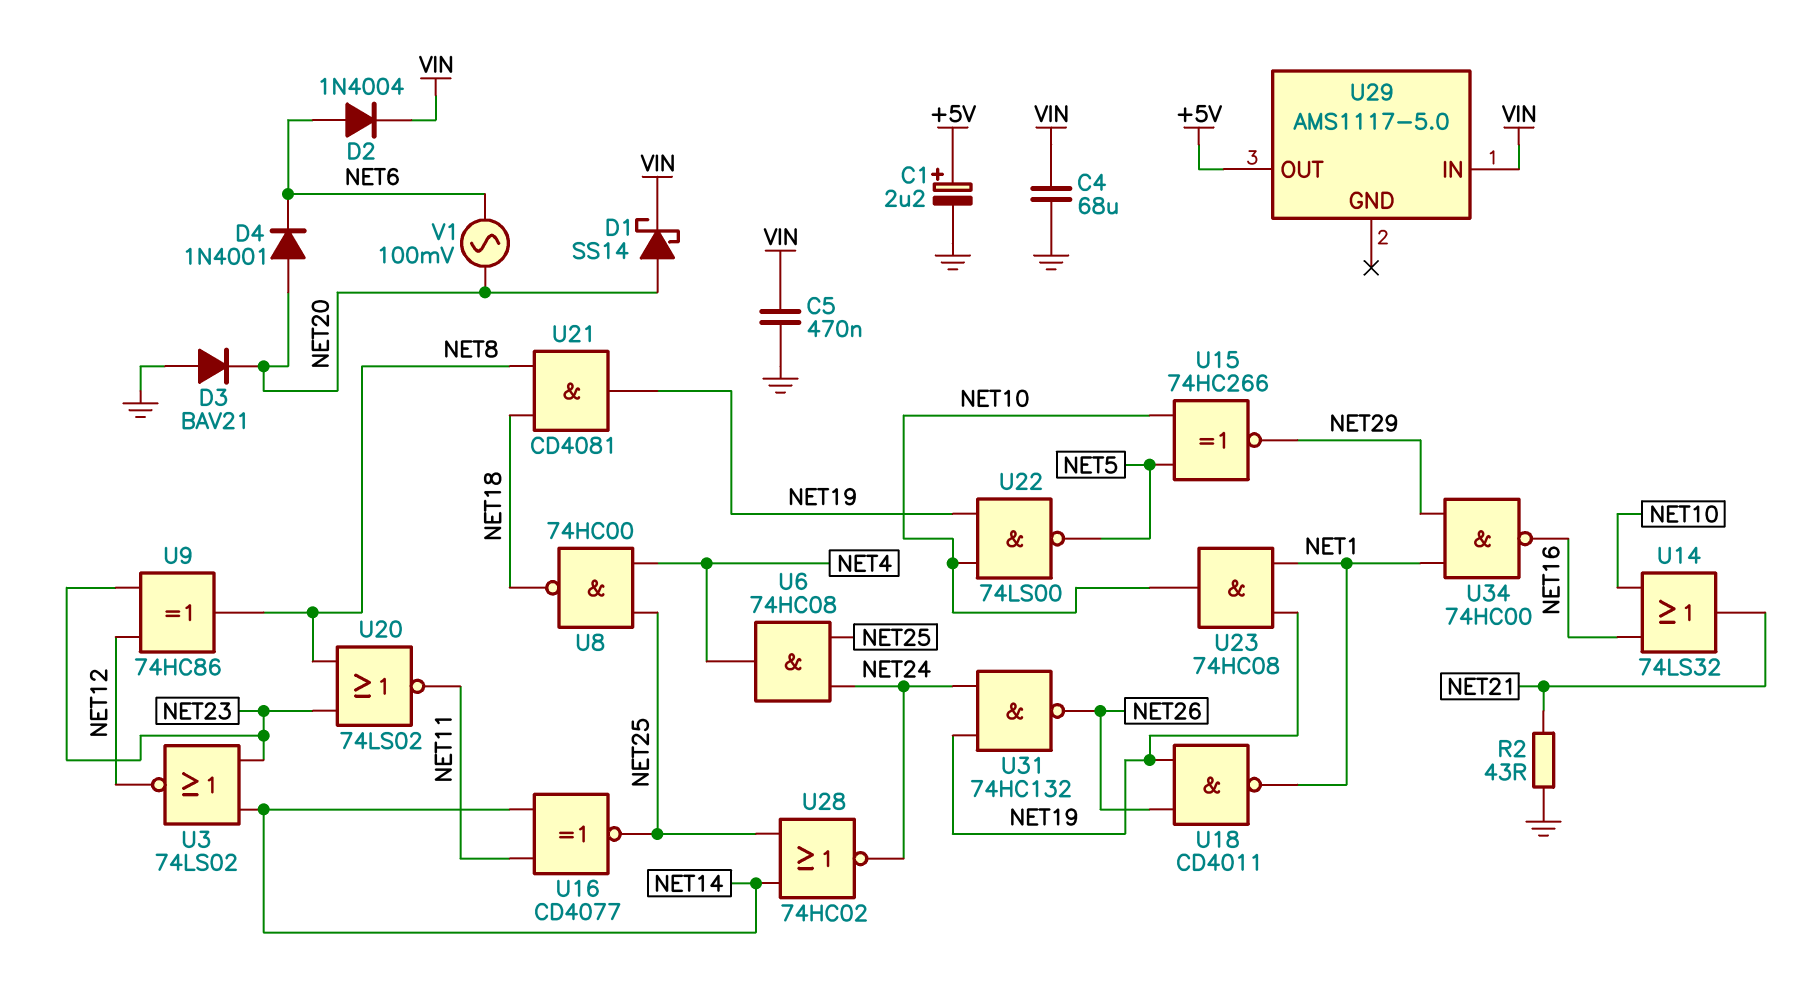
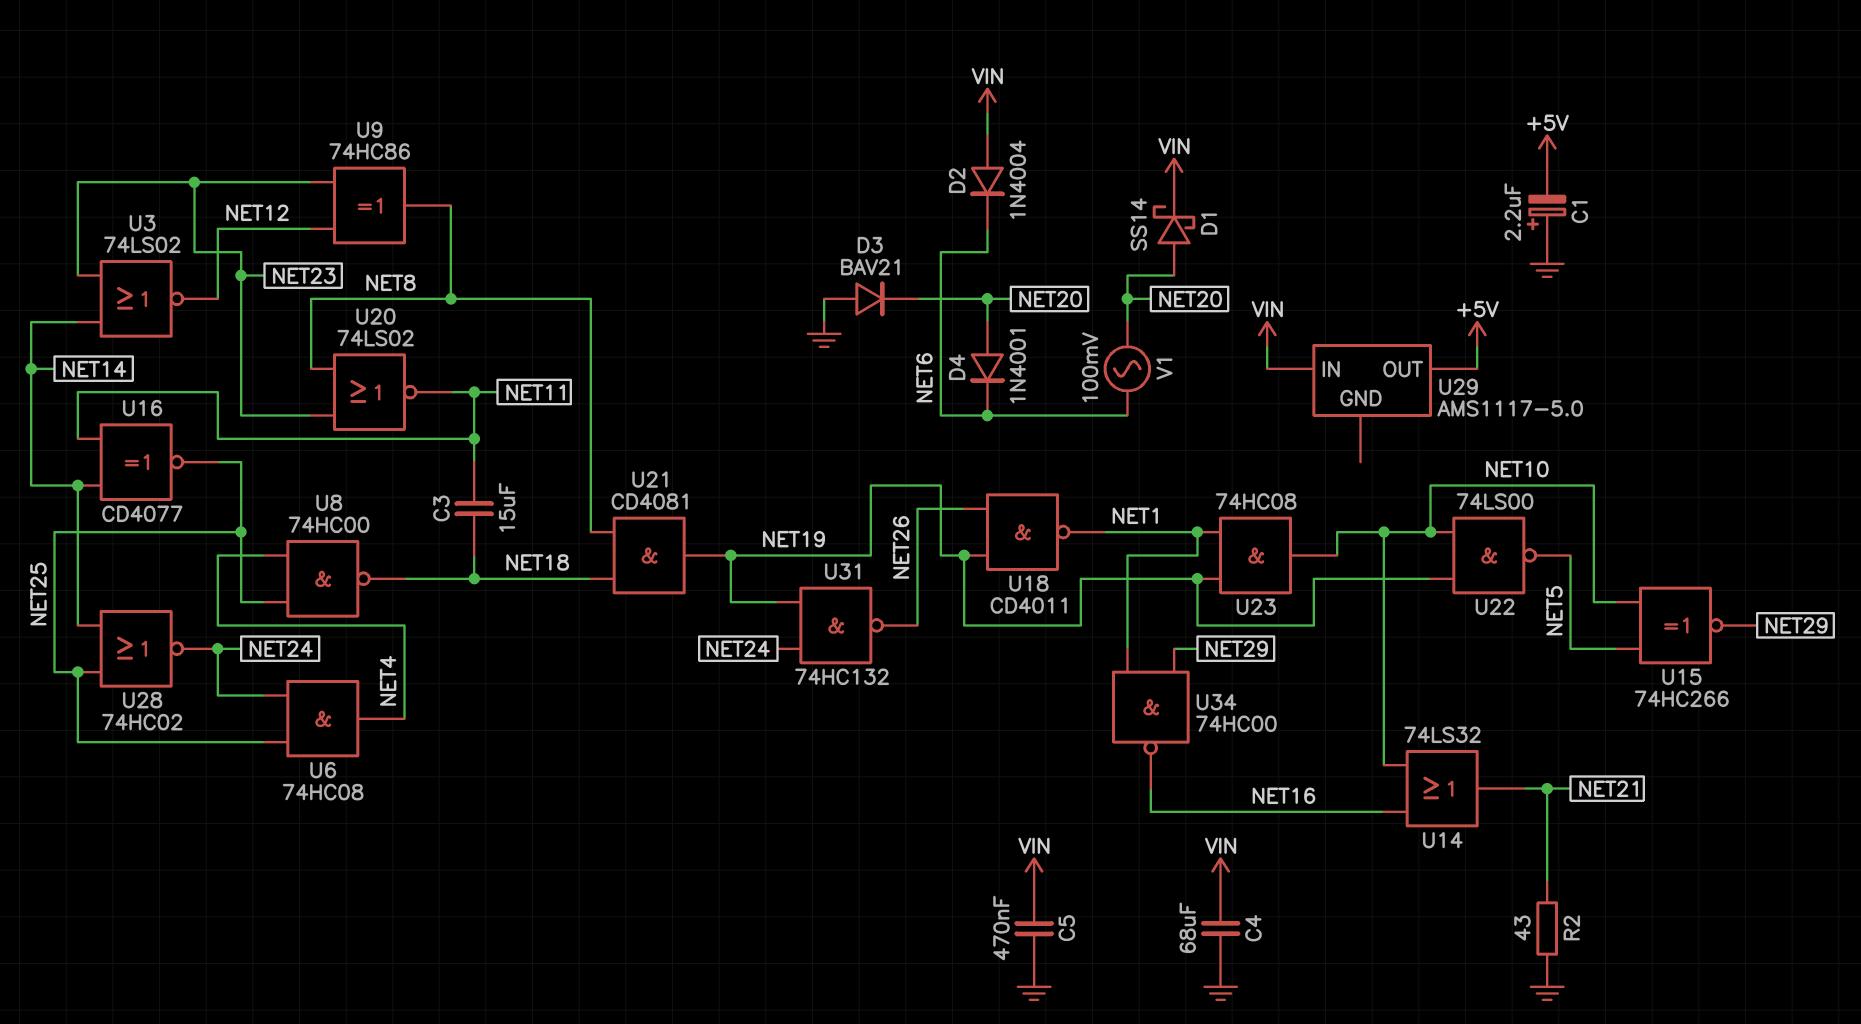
C1: 2.2uF (plus +5V, minus GND) -> 2.2uF (plus GND, minus +5V)
C3: none -> 15uF (NET11, NET18)
D2: diode 1N4004 (A NET6, K VIN) -> diode 1N4004 (A VIN, K NET6)

